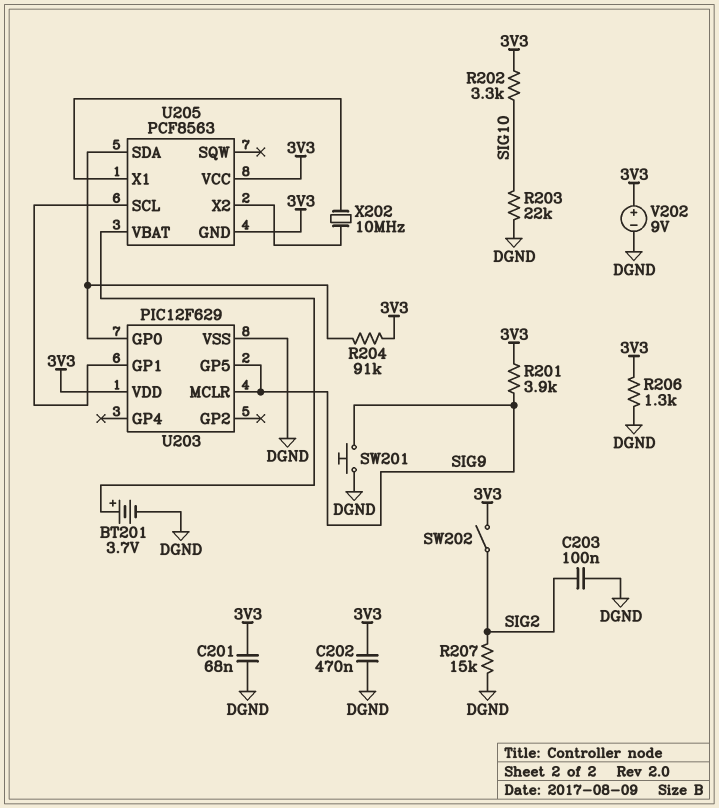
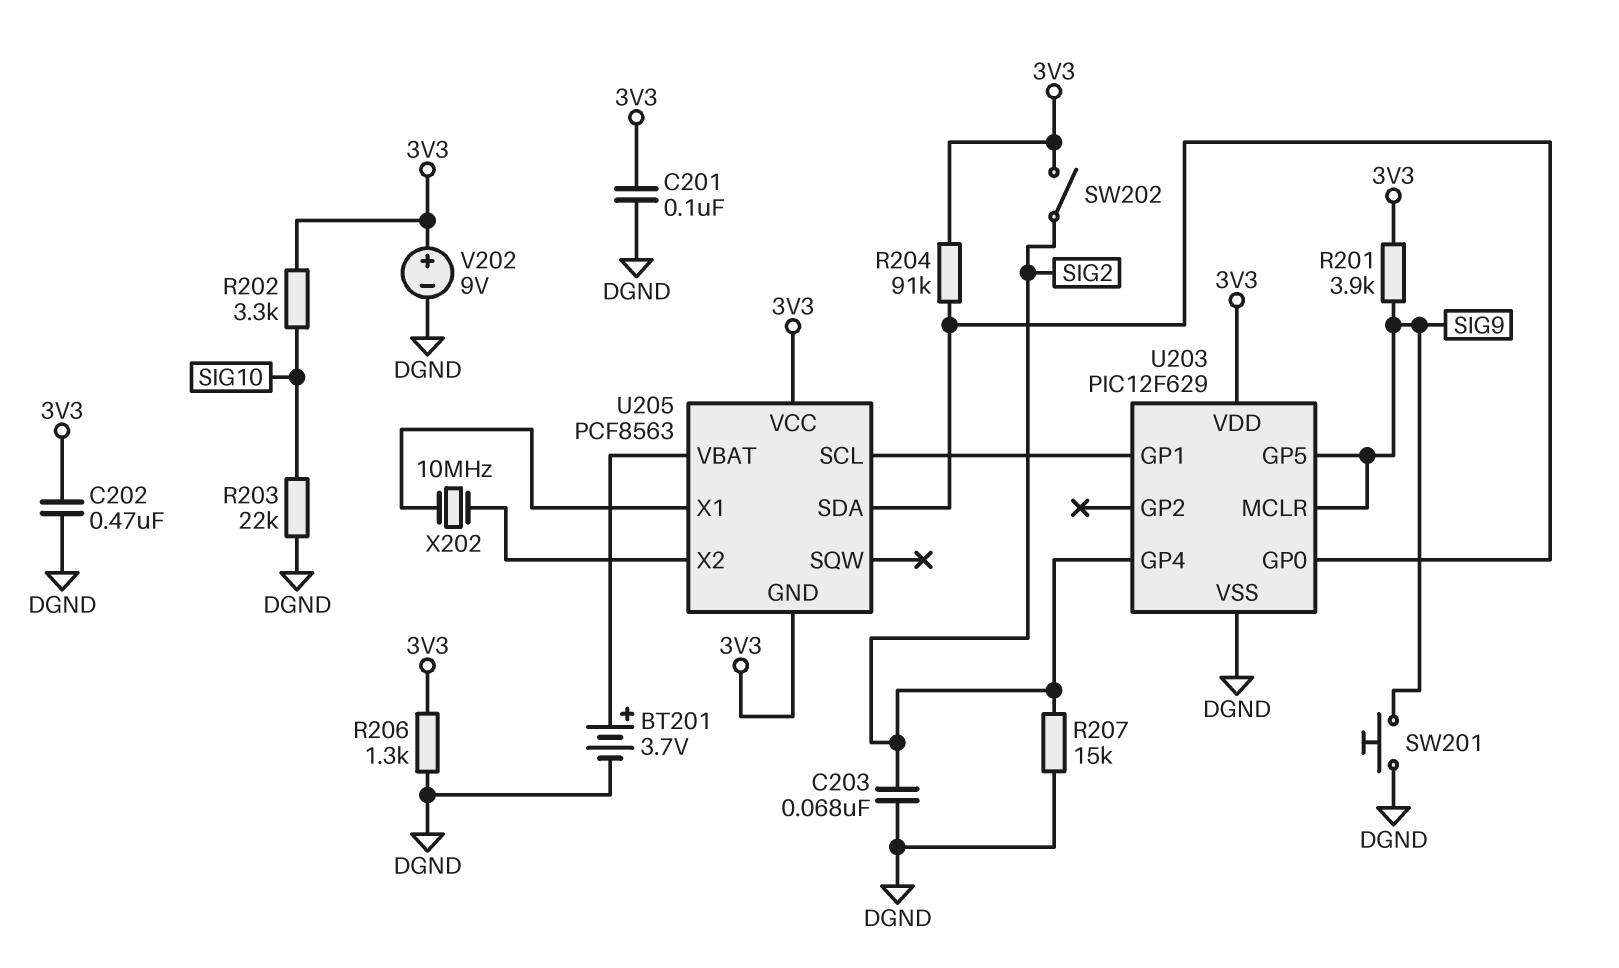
C201: 68nF (3V3, DGND) -> 100nF (3V3, DGND)
C203: 100nF (DGND, SIG2) -> 68nF (DGND, SIG2)
U203 pin GP4: none -> SIG2

